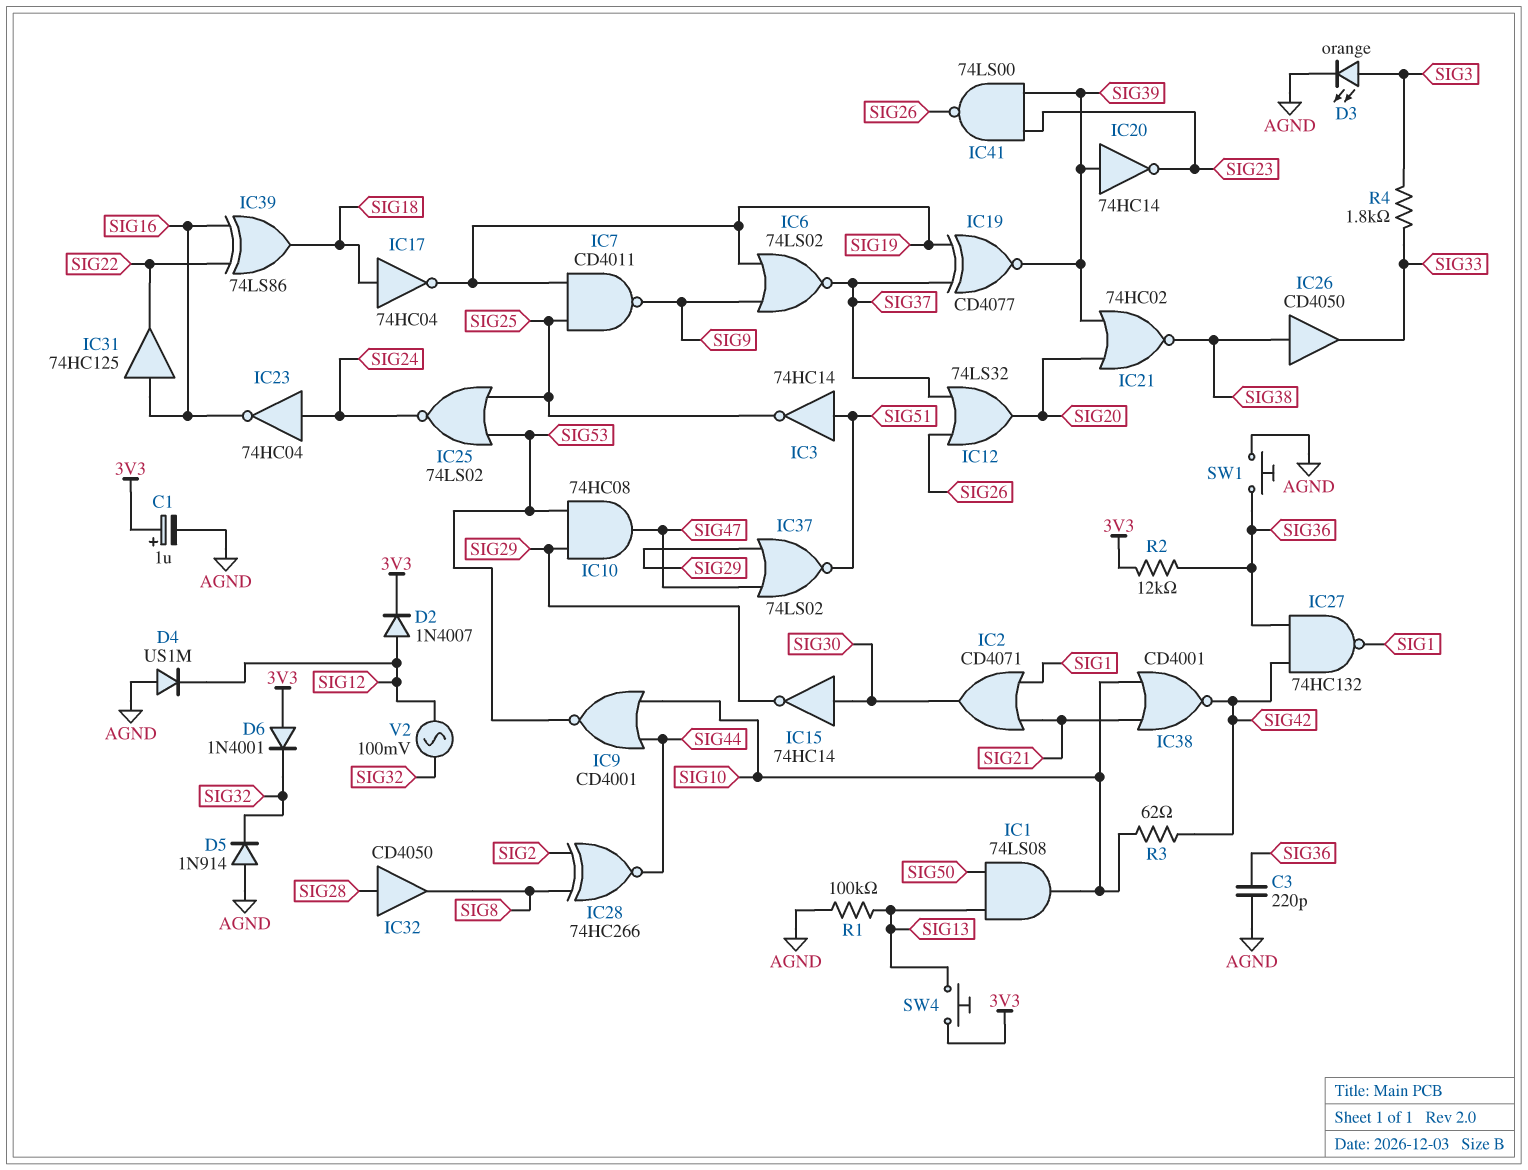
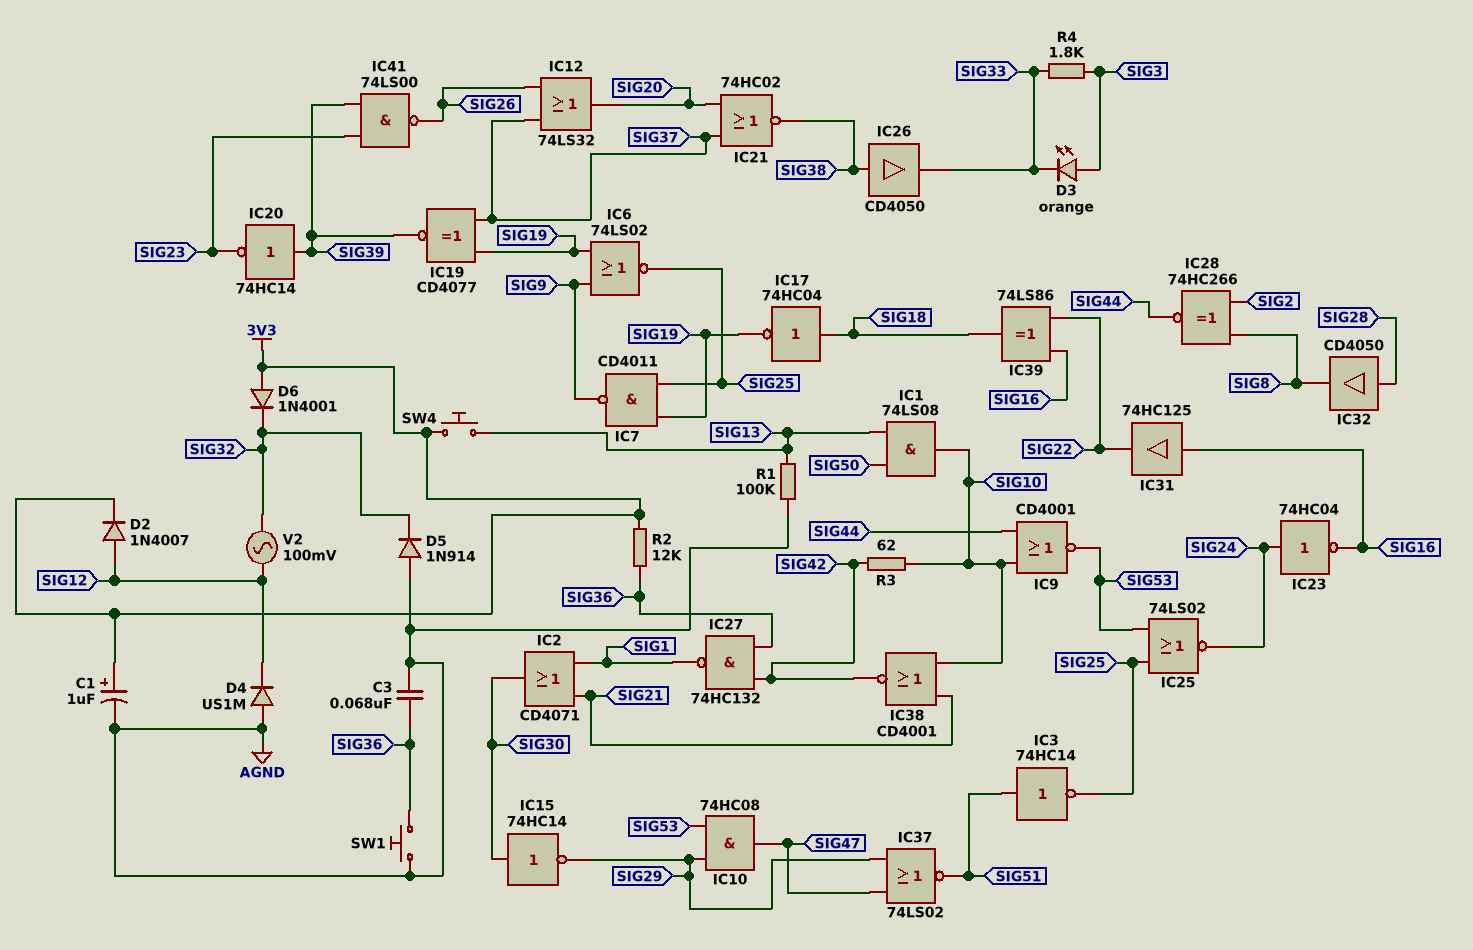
C3: 220pF (AGND, SIG36) -> 68nF (AGND, SIG36)
D3: LED orange (A SIG3, K AGND) -> LED orange (A SIG3, K SIG33)
IC6: NOR 74LS02 (in SIG9, in SIG19, out SIG37) -> NOR 74LS02 (in SIG9, in SIG19, out SIG25)
IC21: NOR 74HC02 (in SIG20, in SIG39, out SIG38) -> NOR 74HC02 (in SIG20, in SIG37, out SIG38)

